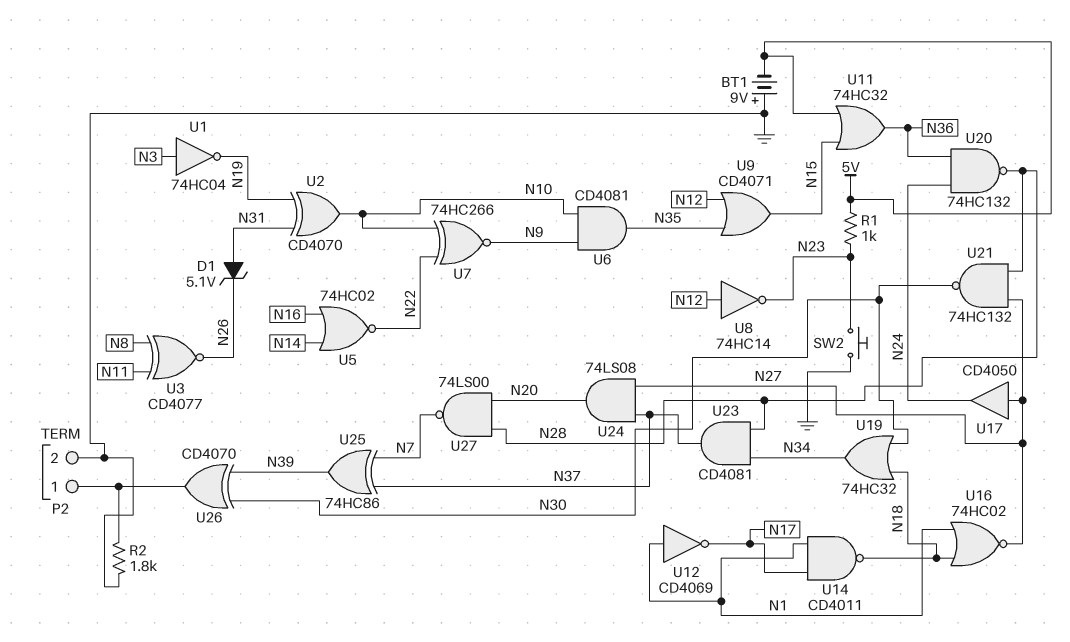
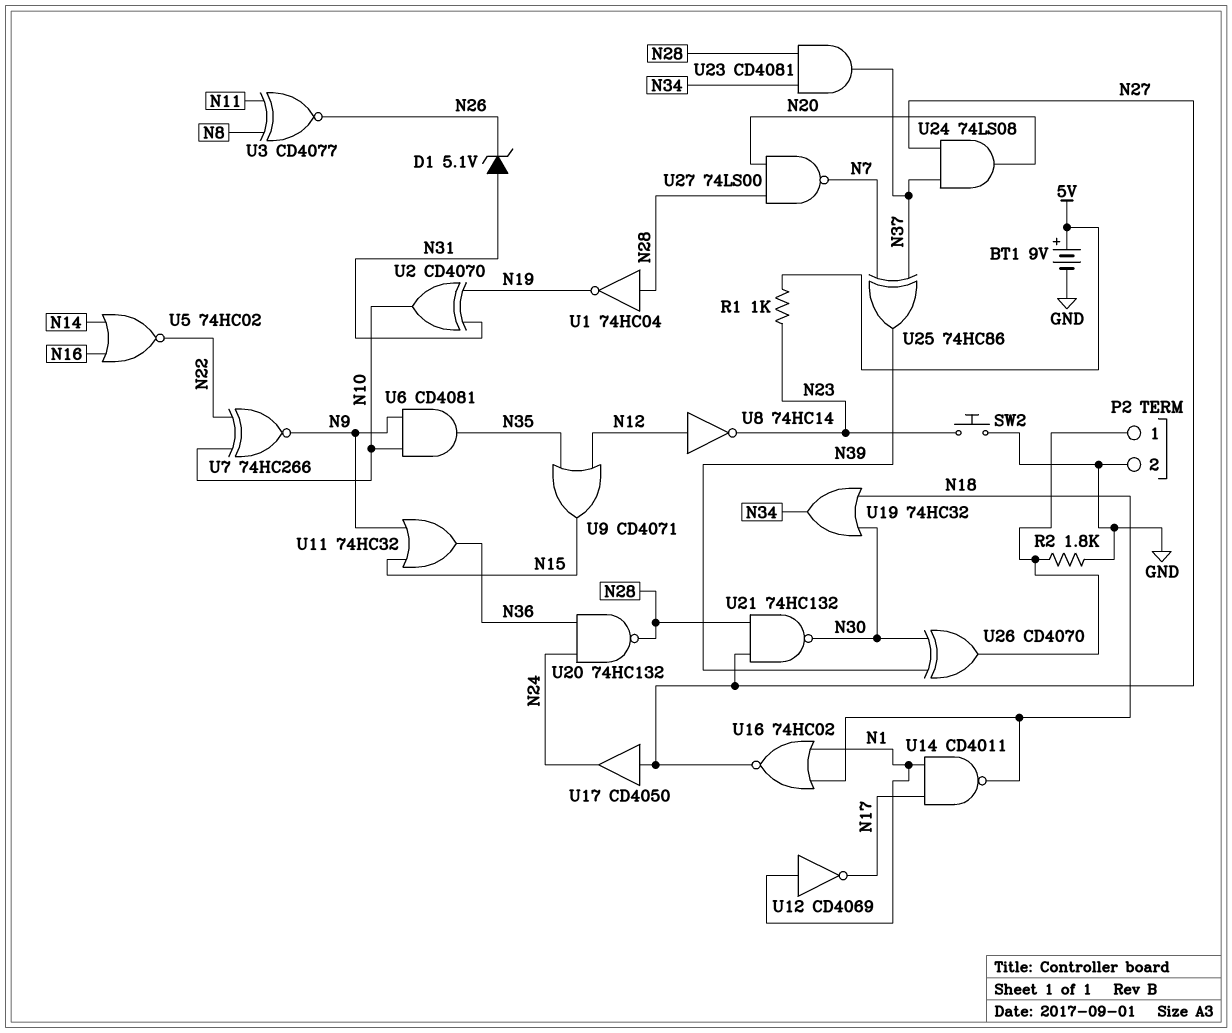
BT1: 9V (plus GND, minus 5V) -> 9V (plus 5V, minus GND)
U1: NOT 74HC04 (in N3, out N19) -> NOT 74HC04 (in N28, out N19)
U11: OR 74HC32 (in 5V, in N15, out N36) -> OR 74HC32 (in N9, in N15, out N36)

